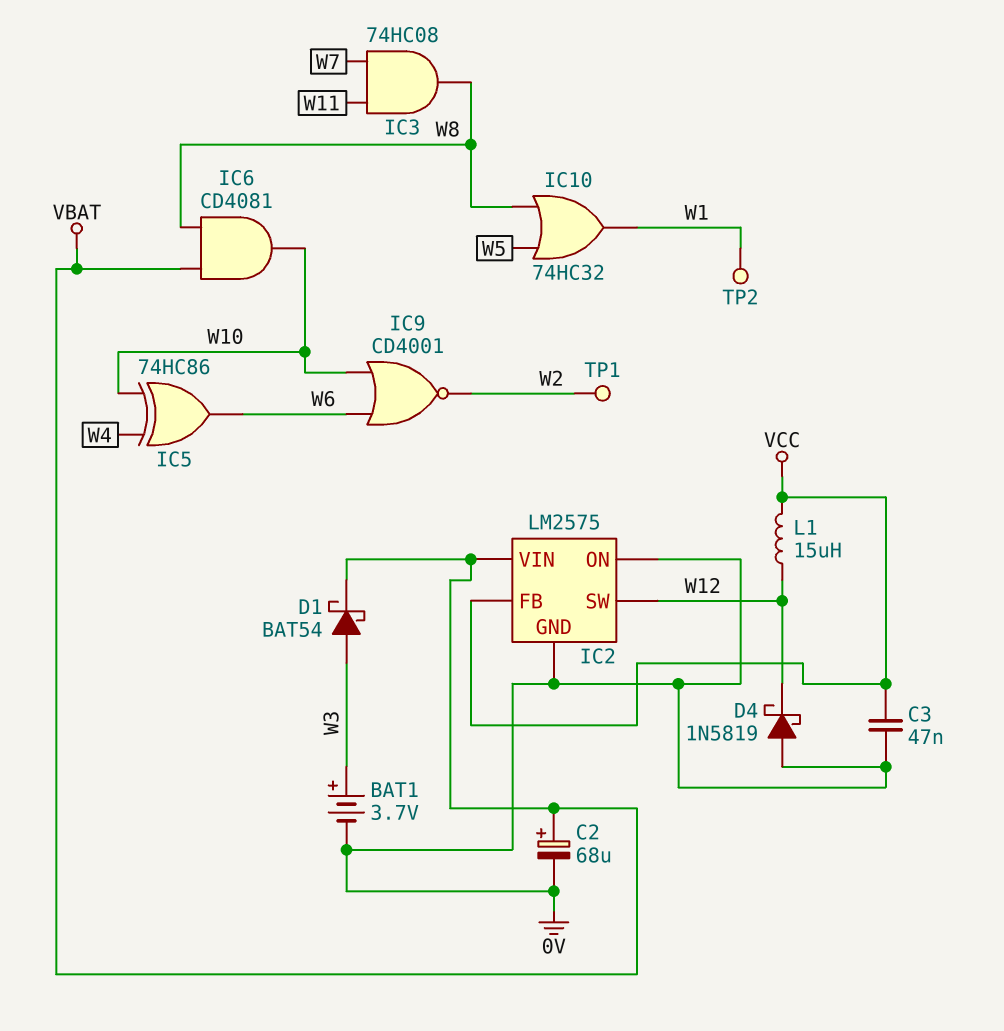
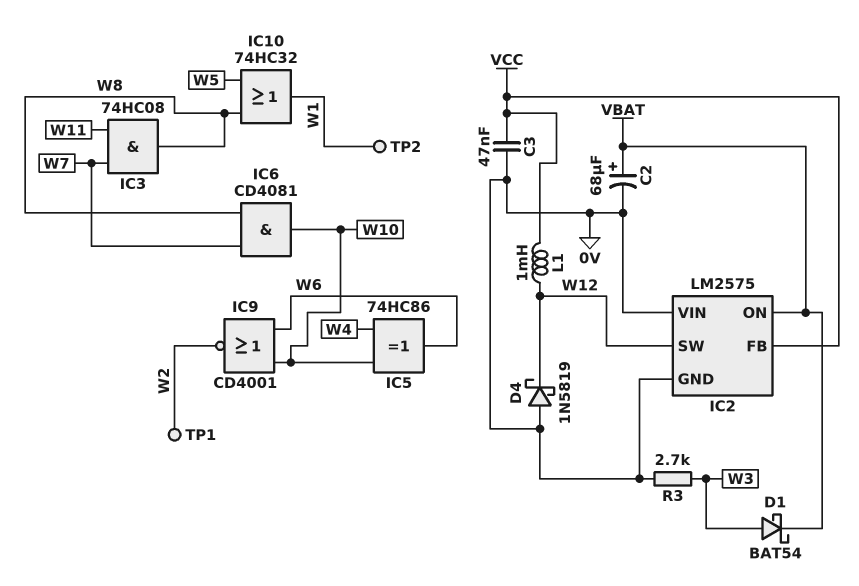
BAT1: 3.7V (plus W3, minus 0V) -> none
IC2 pin ON: 0V -> VBAT
IC2 pin VIN: VBAT -> 0V
IC6: AND CD4081 (in VBAT, in W8, out W10) -> AND CD4081 (in W7, in W8, out W10)
L1: 15uH (VCC, W12) -> 1mH (VCC, W12)
R3: none -> 2.7k (0V, W3)

